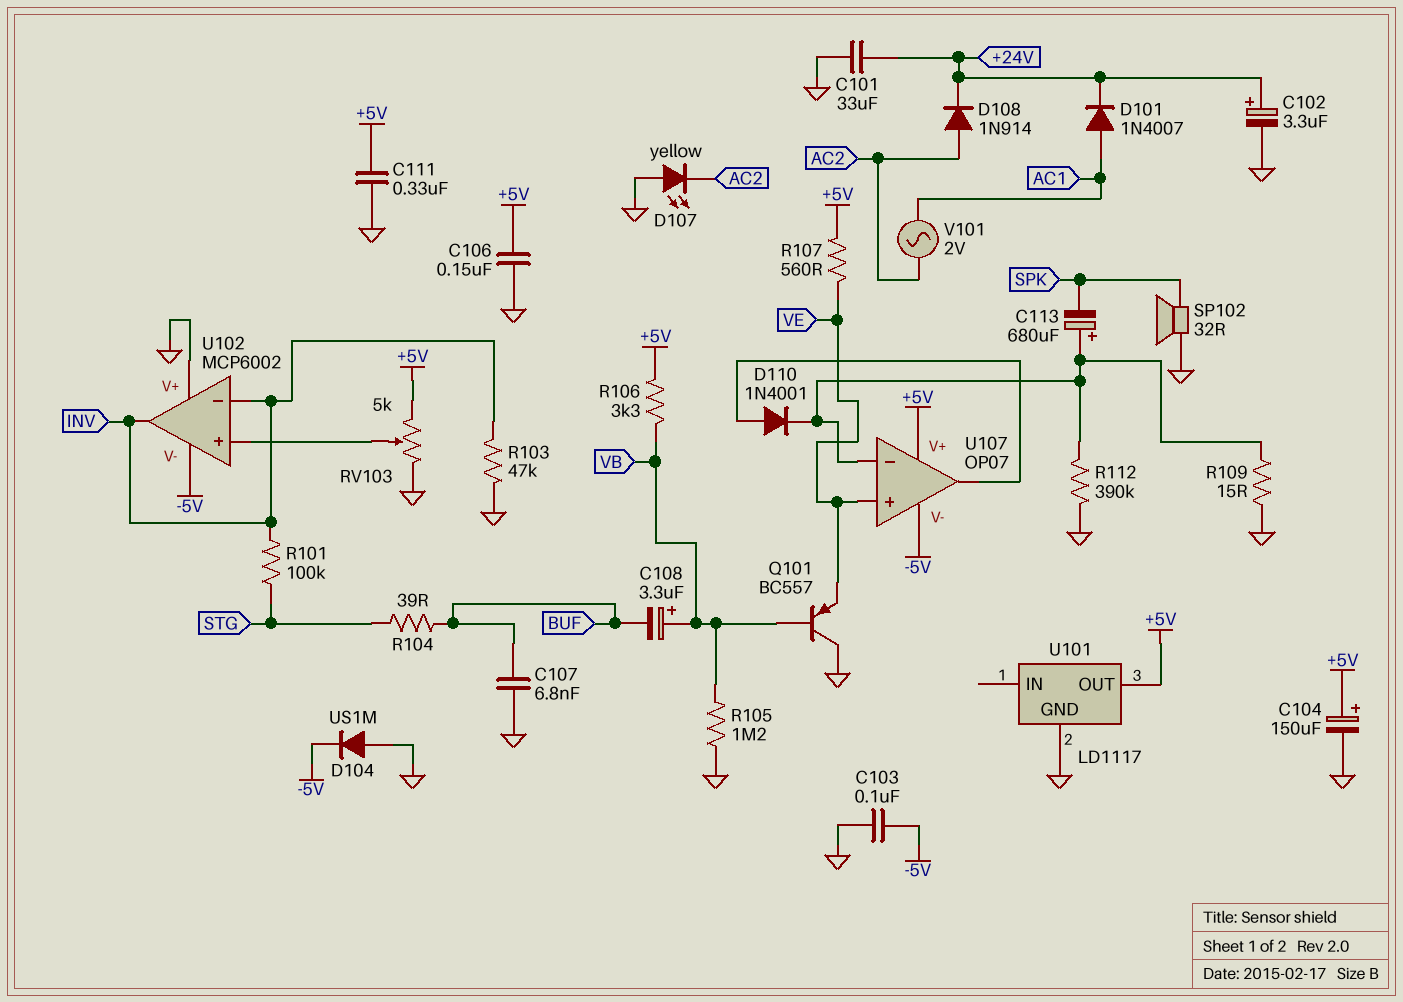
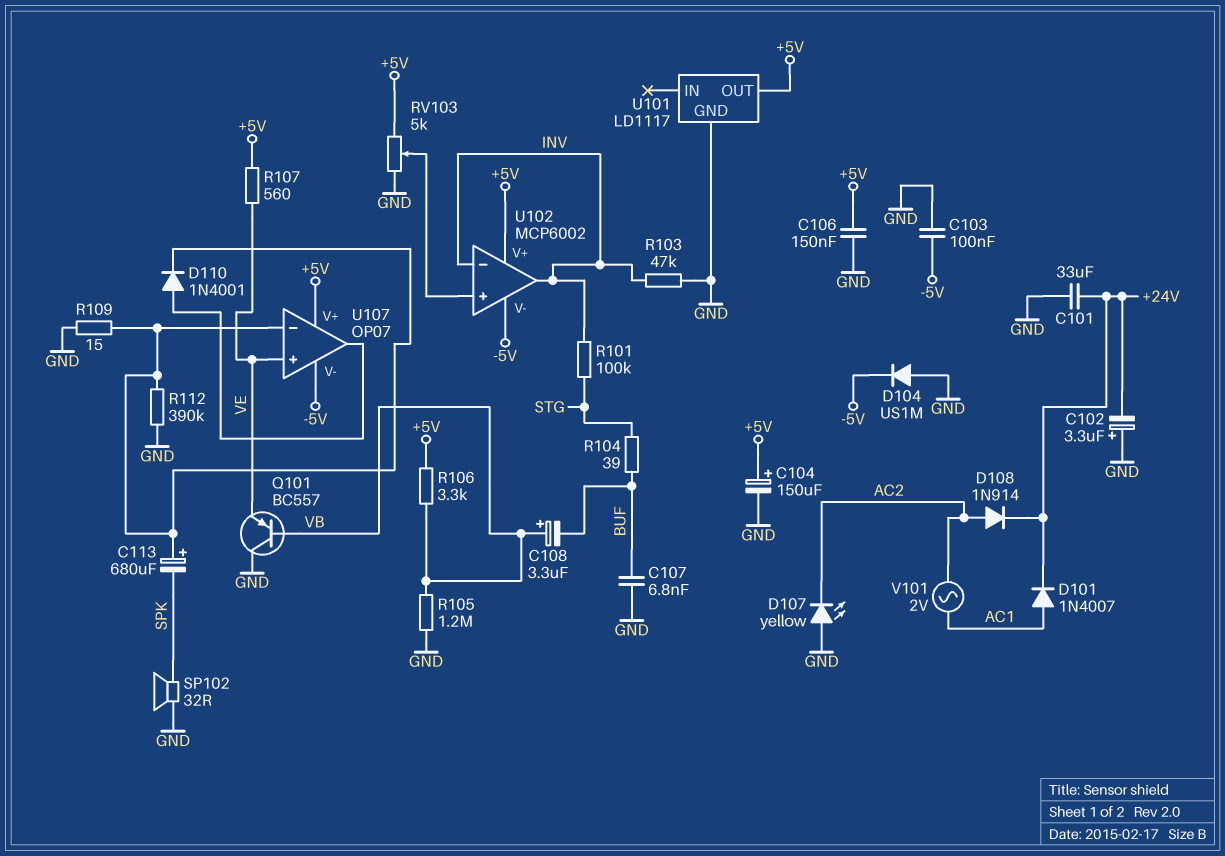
C102: 3.3uF (plus +24V, minus GND) -> 3.3uF (plus GND, minus +24V)
C111: 330nF (+5V, GND) -> none
U102 pin V+: GND -> +5V

